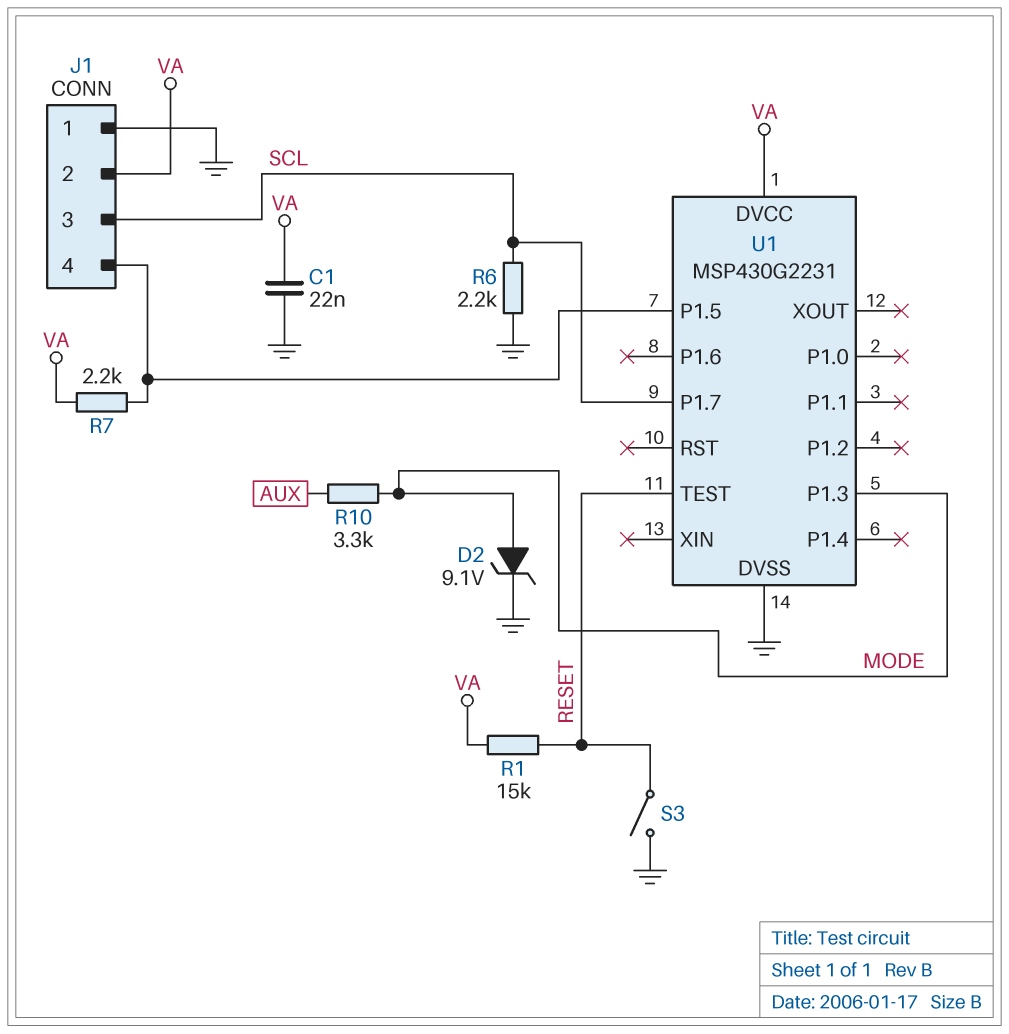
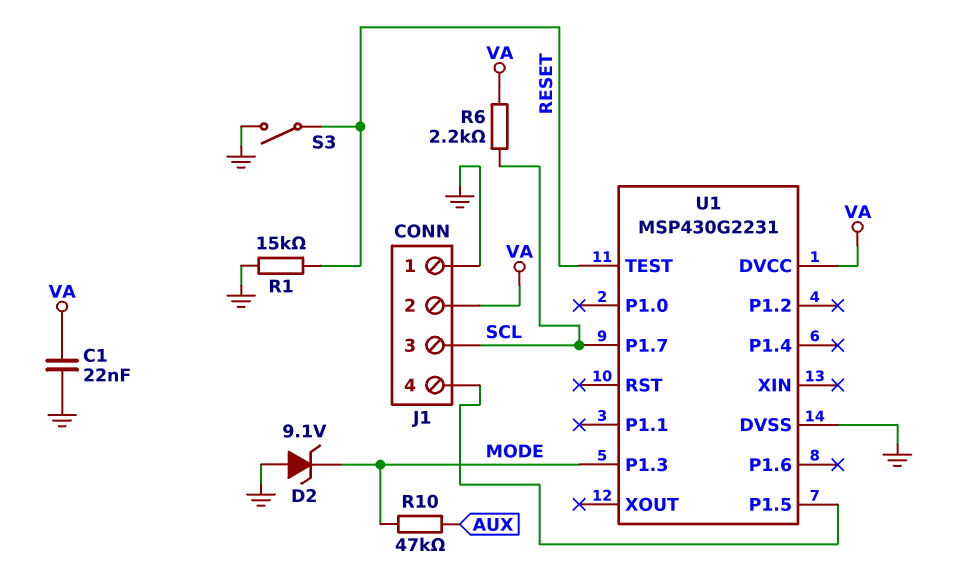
D2: zener 9.1V (A MODE, K GND) -> zener 9.1V (A GND, K MODE)
R1: 15k (RESET, VA) -> 15k (GND, RESET)
R6: 2.2k (GND, SCL) -> 2.2k (SCL, VA)
R7: 2.2k (J1/4, VA) -> none
R10: 3.3k (AUX, MODE) -> 47k (AUX, MODE)

